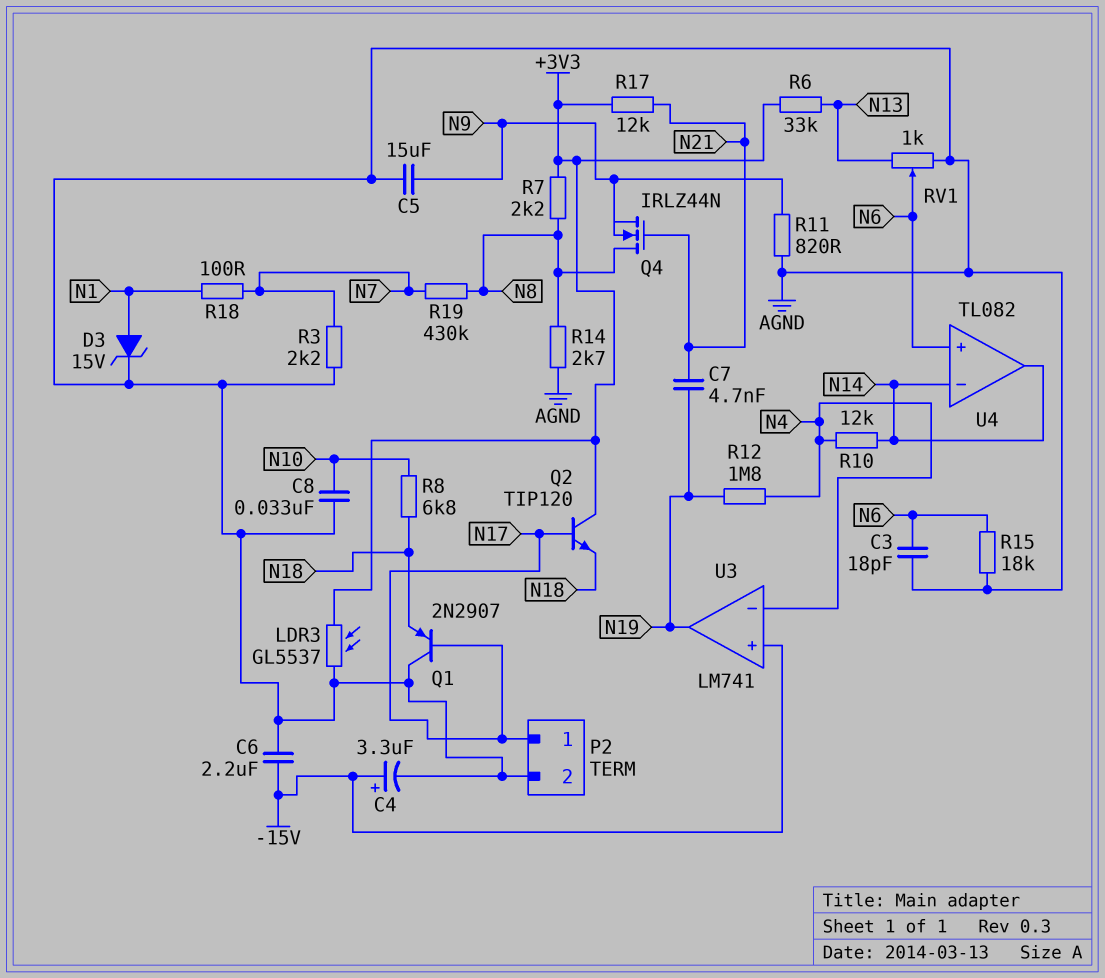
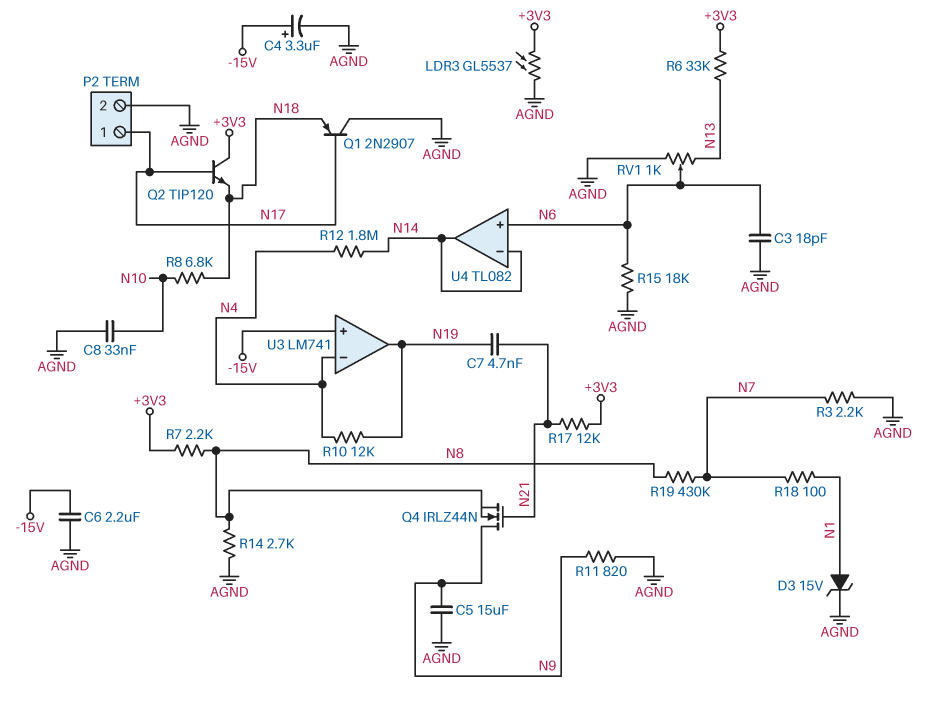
Q4: NMOS IRLZ44N (G N21, D N8, S N9) -> NMOS IRLZ44N (G N21, D N9, S N8)
R10: 12k (N4, N14) -> 12k (N4, N19)
R12: 1.8M (N4, N19) -> 1.8M (N4, N14)

